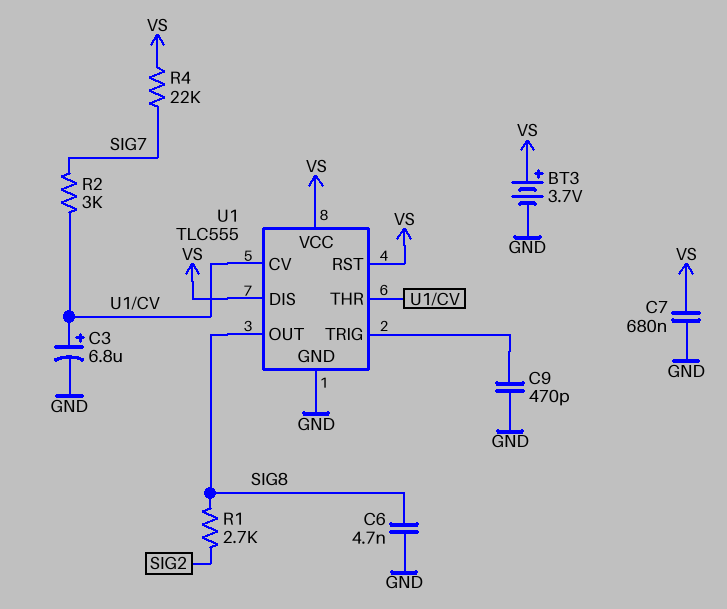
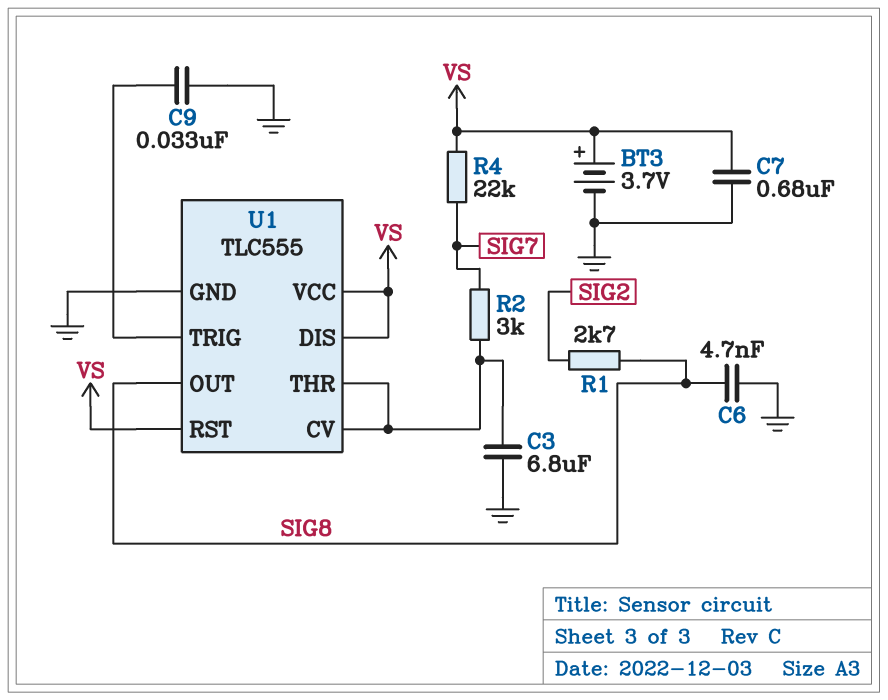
C3: 6.8uF (plus U1/CV, minus GND) -> 6.8uF (GND, U1/CV)
C9: 470pF (GND, U1/TRIG) -> 33nF (GND, U1/TRIG)

